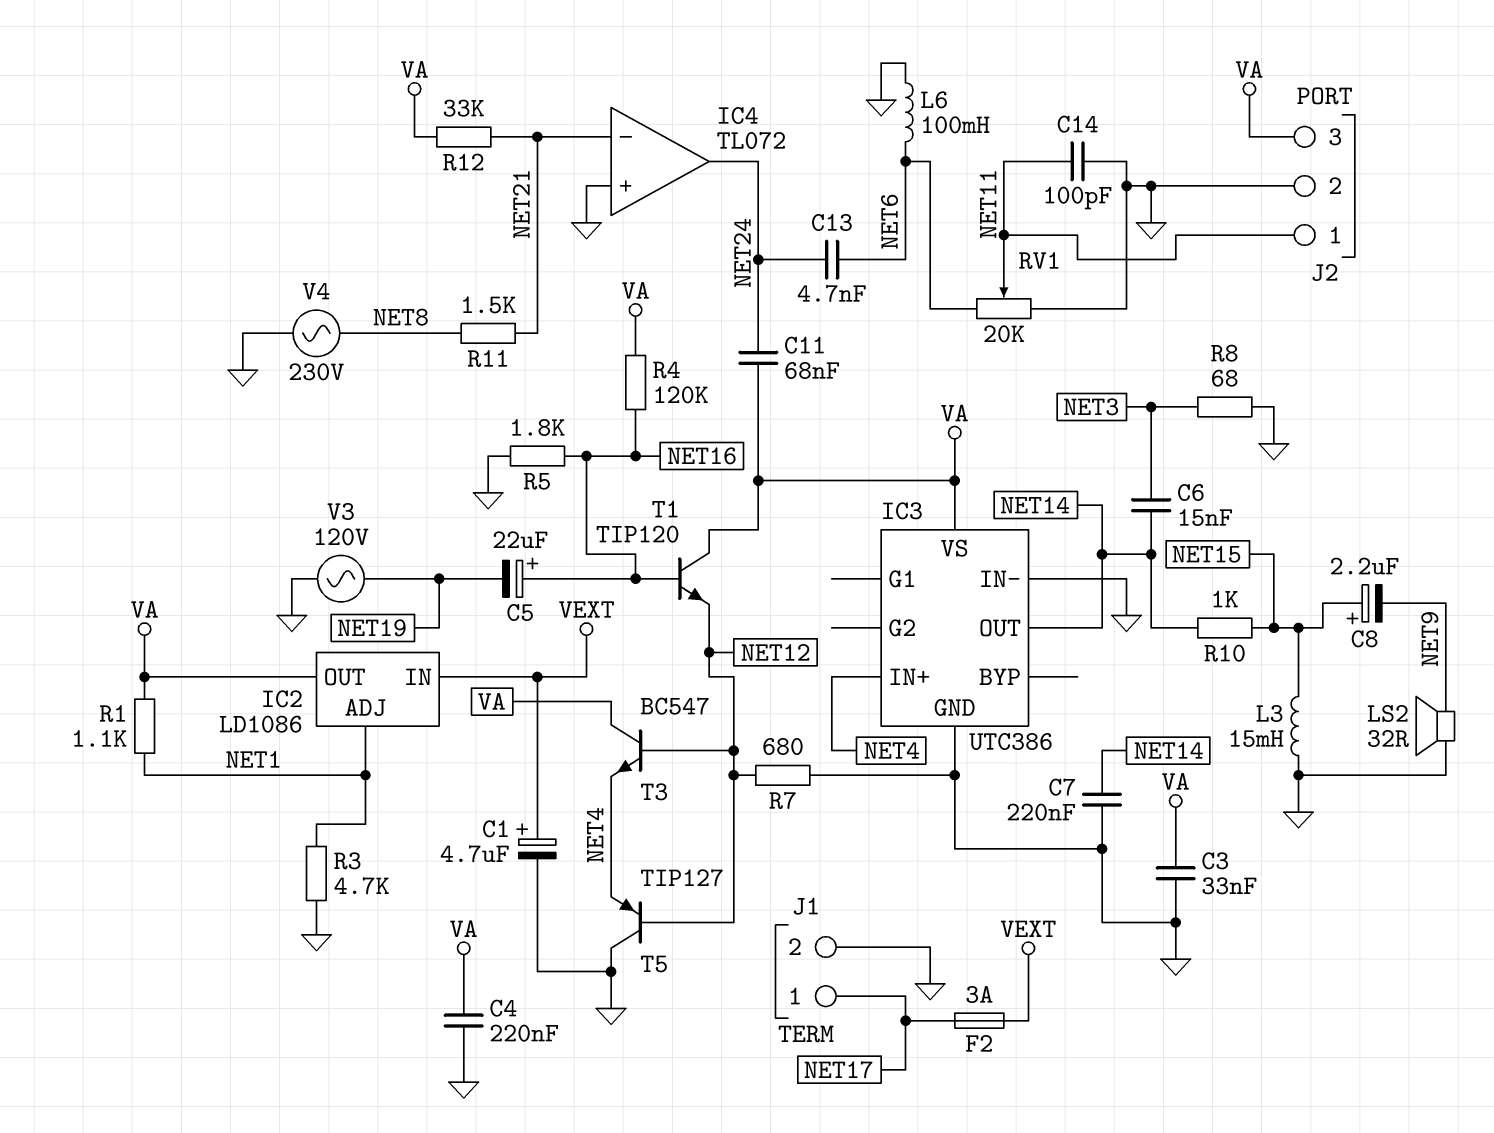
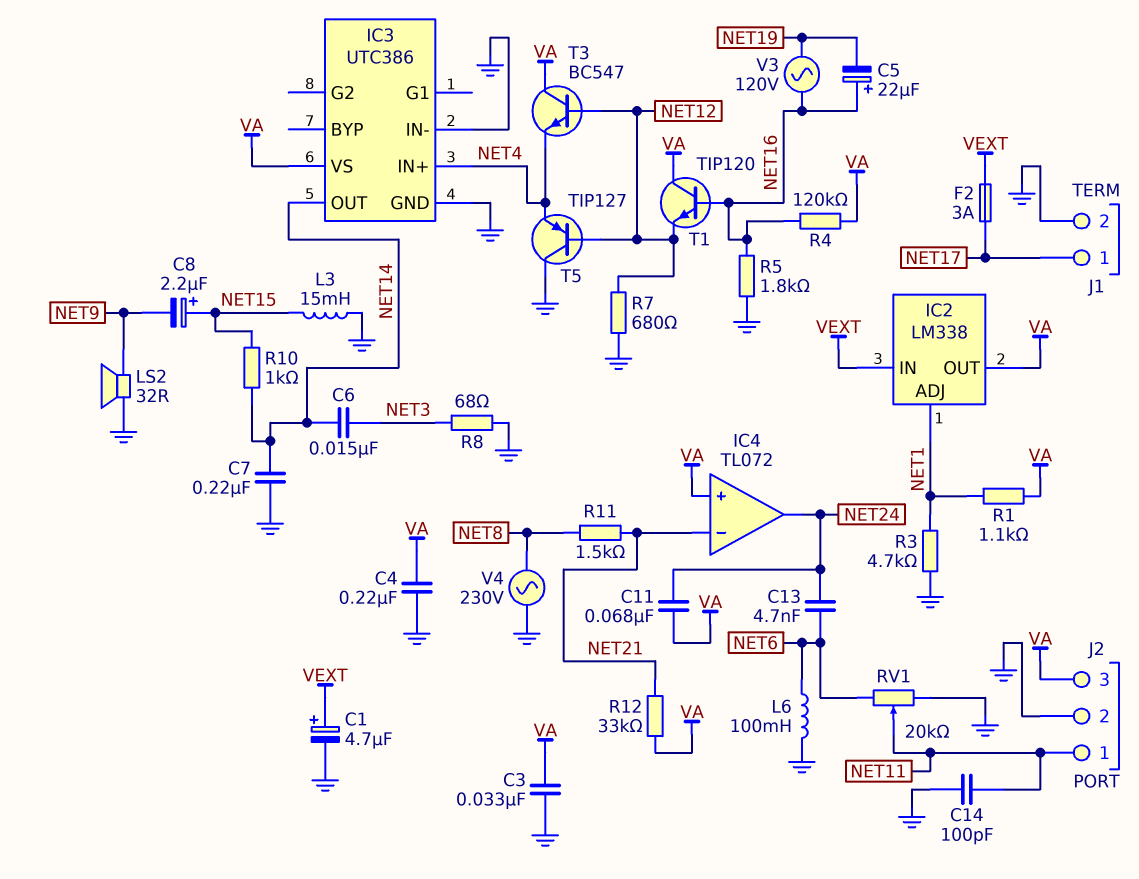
IC2: LD1086 -> LM338
IC4 pin in+: GND -> VA
V3: AC 120V (GND, NET19) -> AC 120V (NET16, NET19)

